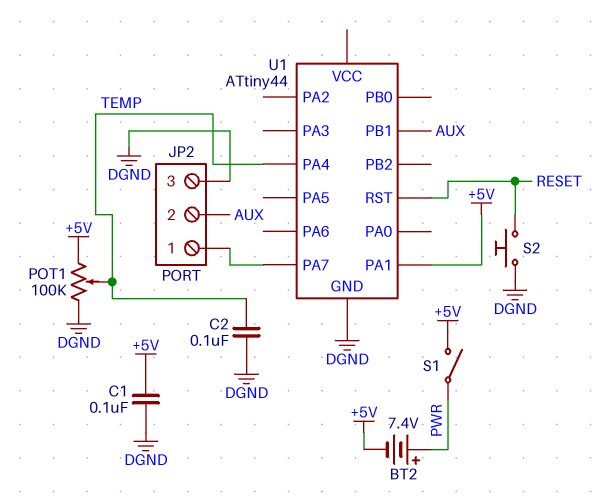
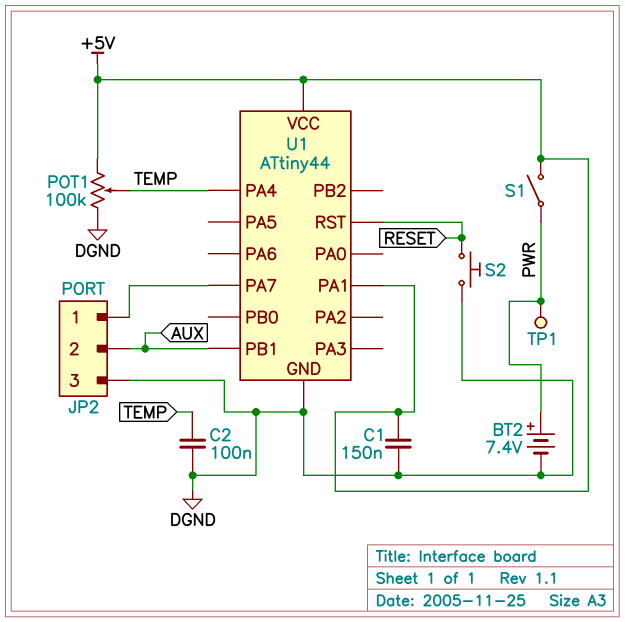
BT2: 7.4V (plus PWR, minus +5V) -> 7.4V (plus PWR, minus DGND)
C1: 100nF (+5V, DGND) -> 150nF (+5V, DGND)
TP1: none -> test point (PWR)
U1 pin VCC: none -> +5V

